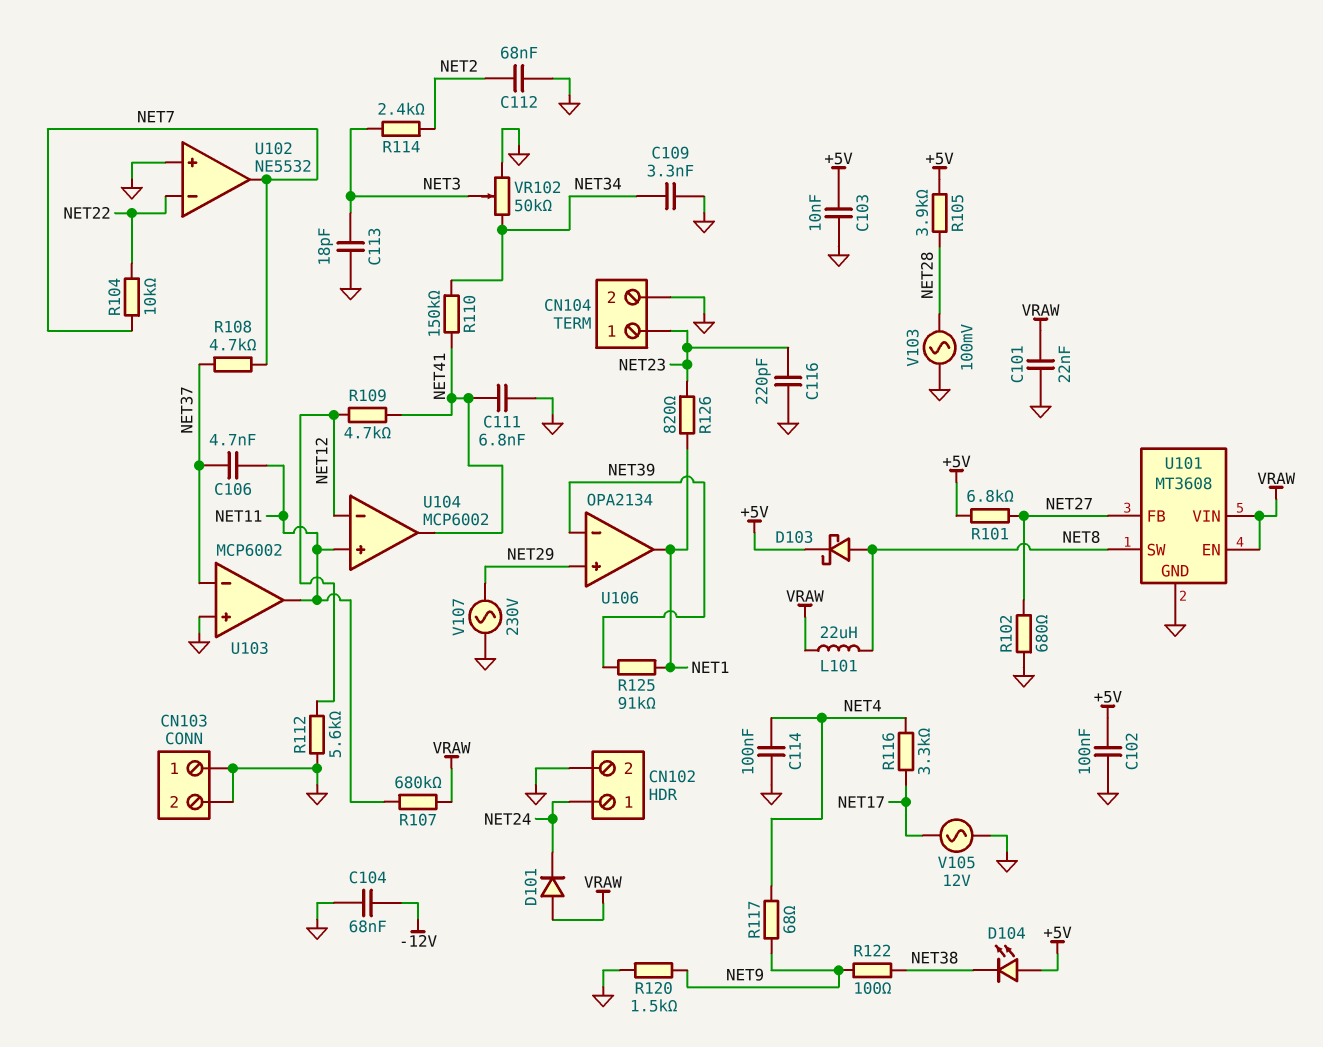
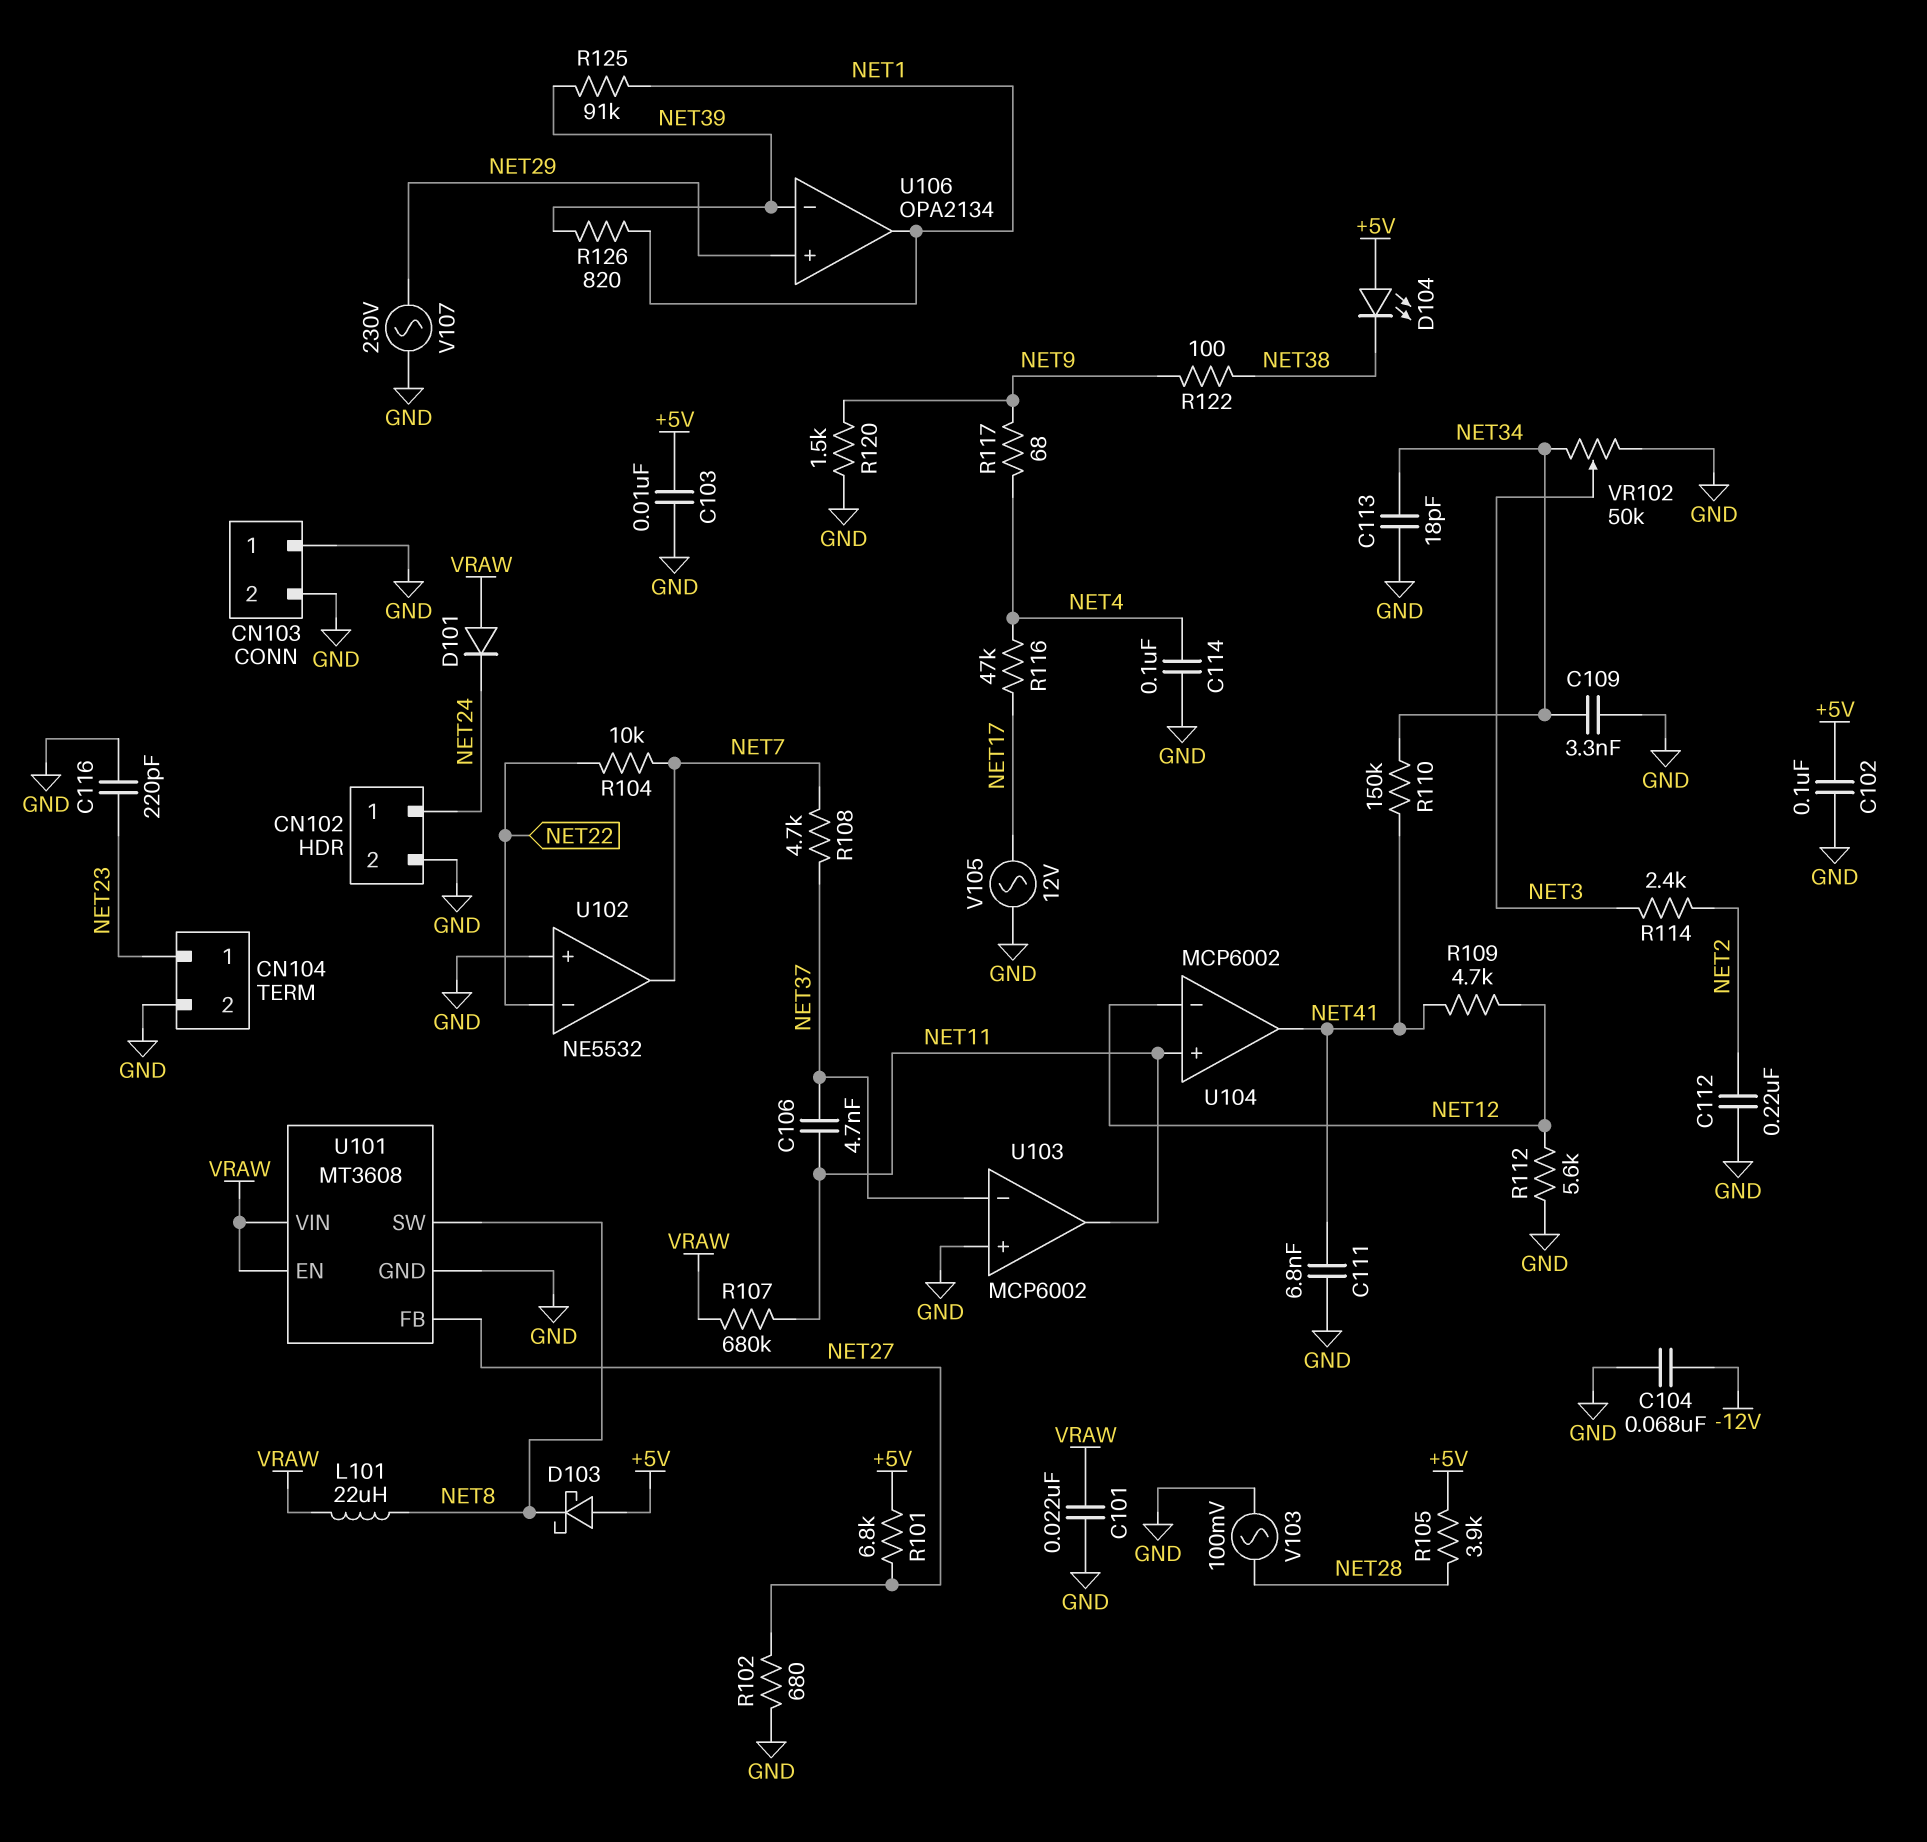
C112: 68nF (GND, NET2) -> 220nF (GND, NET2)
C113: 18pF (GND, NET3) -> 18pF (GND, NET34)
D103: schottky (A NET8, K +5V) -> schottky (A +5V, K NET8)
R116: 3.3k (NET4, NET17) -> 47k (NET4, NET17)
R126: 820 (NET1, NET23) -> 820 (NET1, NET39)

